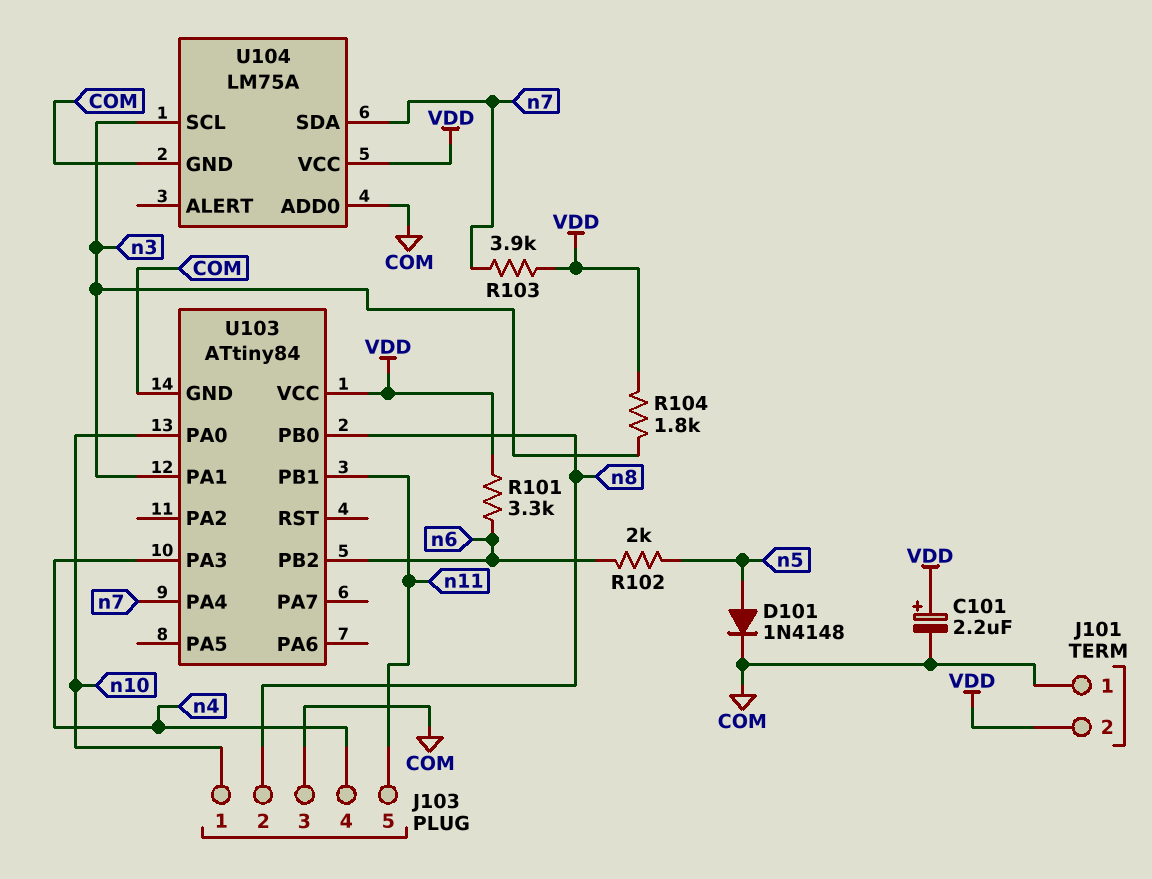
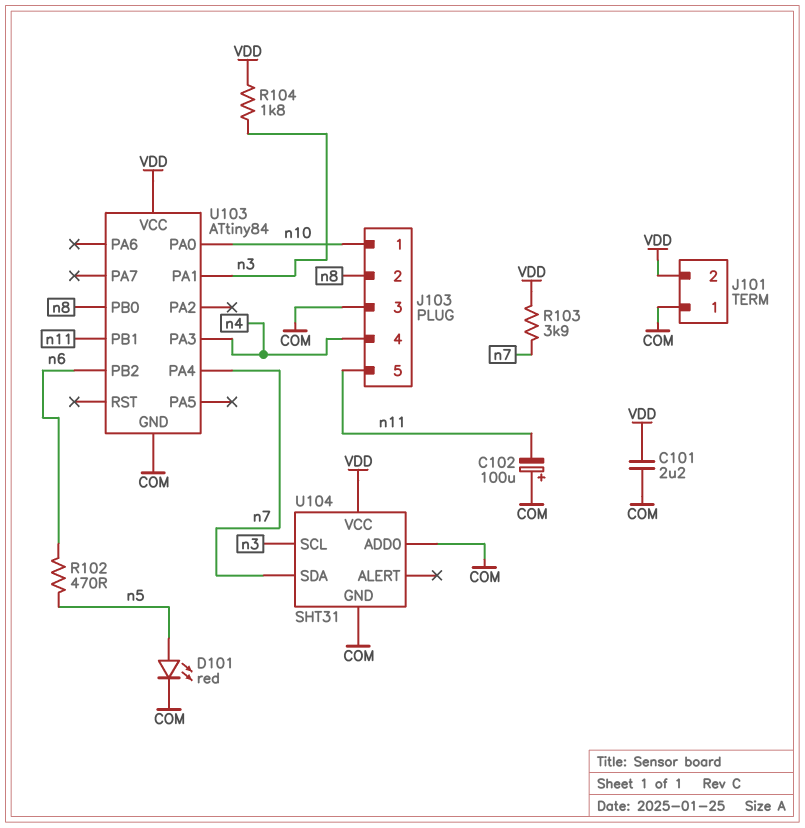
C101: 2.2uF (plus VDD, minus COM) -> 2.2uF (COM, VDD)
C102: none -> 100uF (plus COM, minus n11)
D101: diode 1N4148 (A n5, K COM) -> LED red (A n5, K COM)
R101: 3.3k (VDD, n6) -> none
R102: 2k (n5, n6) -> 470 (n5, n6)
U104: LM75A -> SHT31

